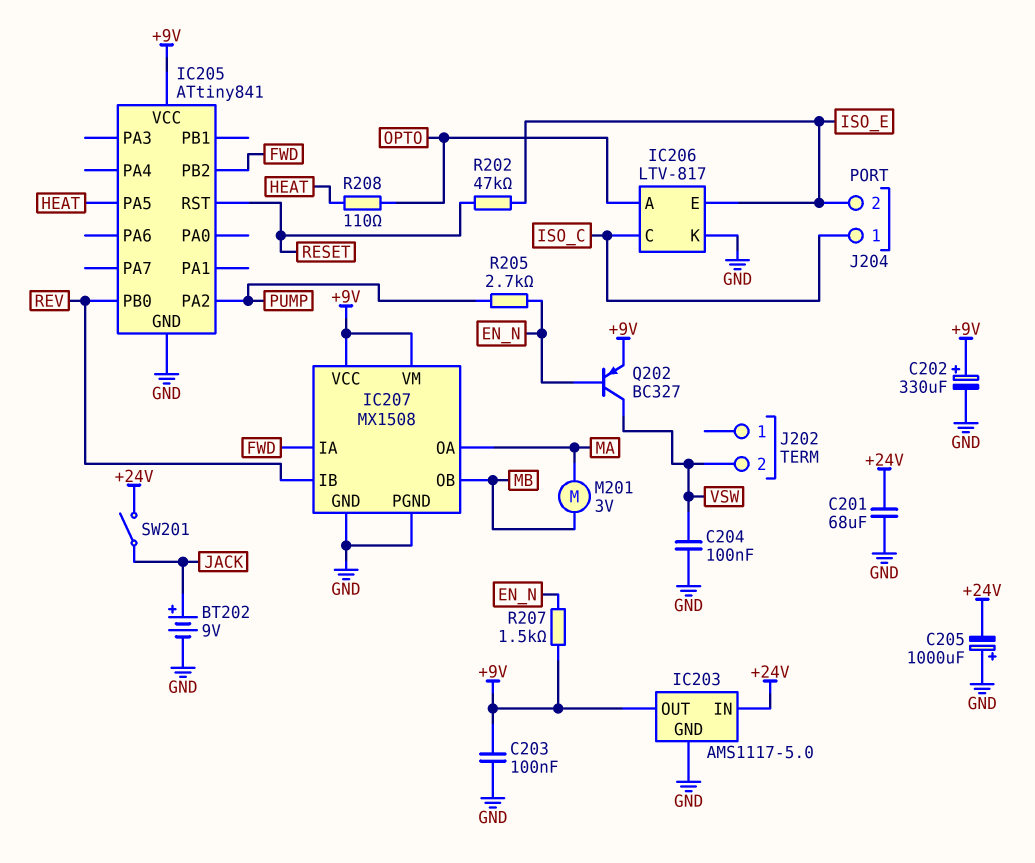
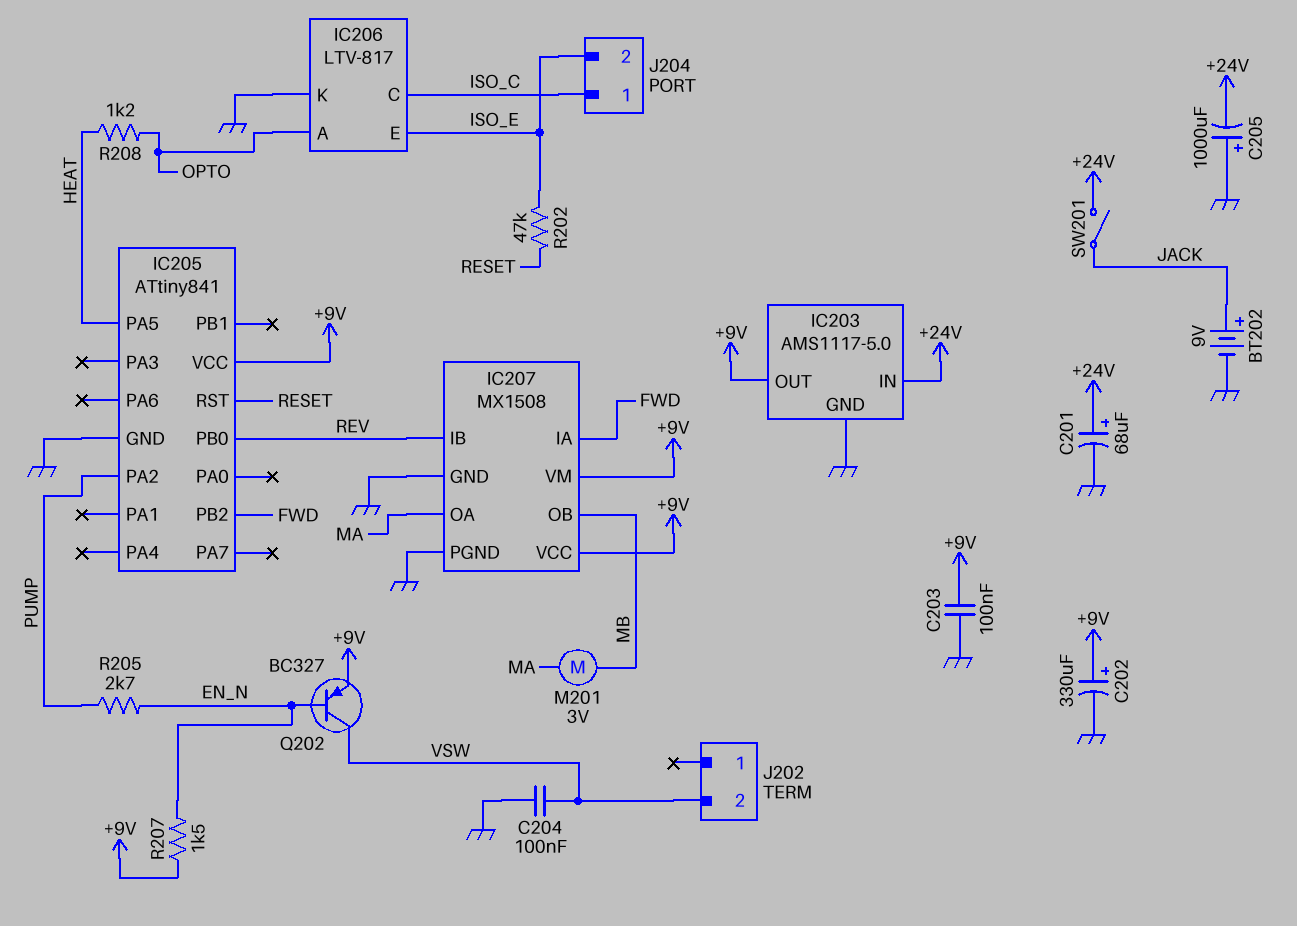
C201: 68uF (+24V, GND) -> 68uF (plus +24V, minus GND)
R208: 110 (HEAT, OPTO) -> 1.2k (HEAT, OPTO)

